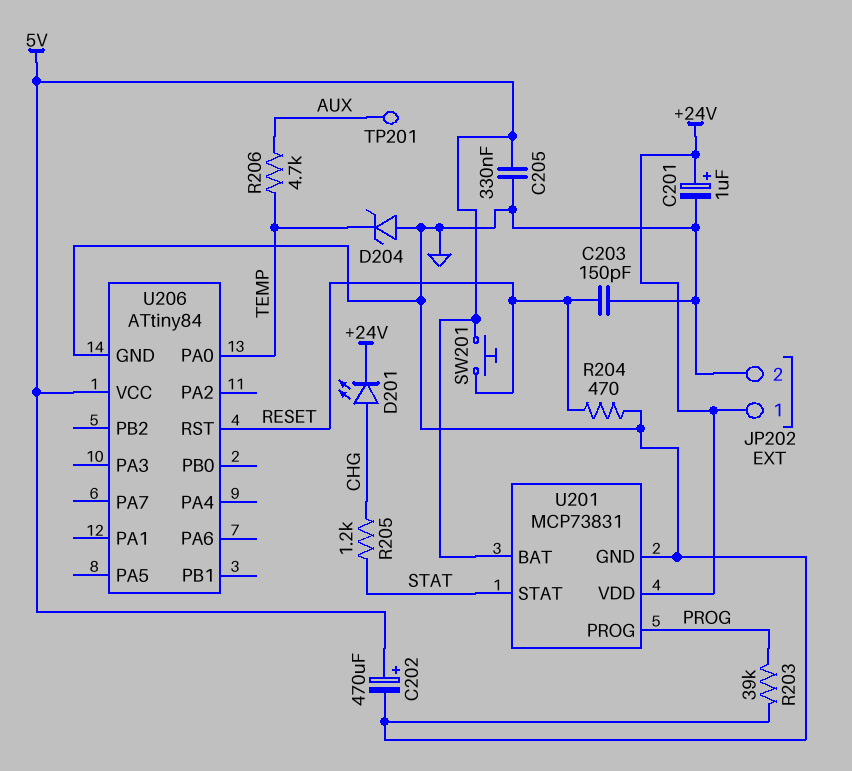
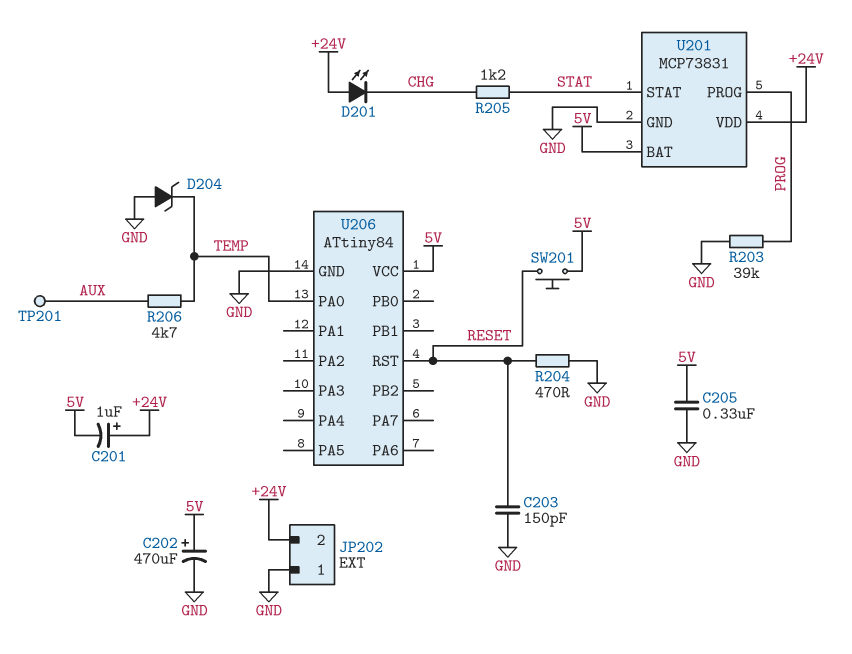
C201: 1uF (plus +24V, minus GND) -> 1uF (plus +24V, minus 5V)
D201: LED (A CHG, K +24V) -> LED (A +24V, K CHG)
JP202 pin 1: +24V -> GND
JP202 pin 2: GND -> +24V

